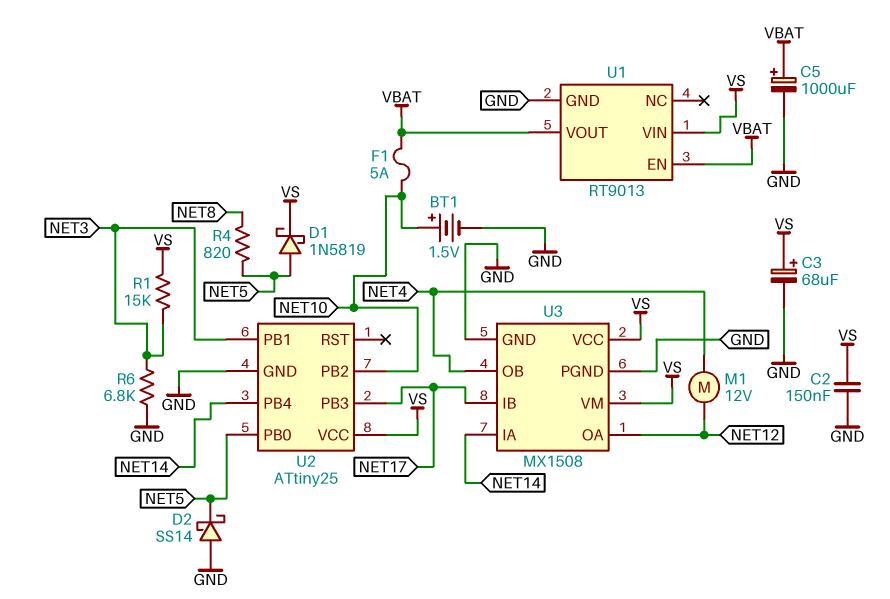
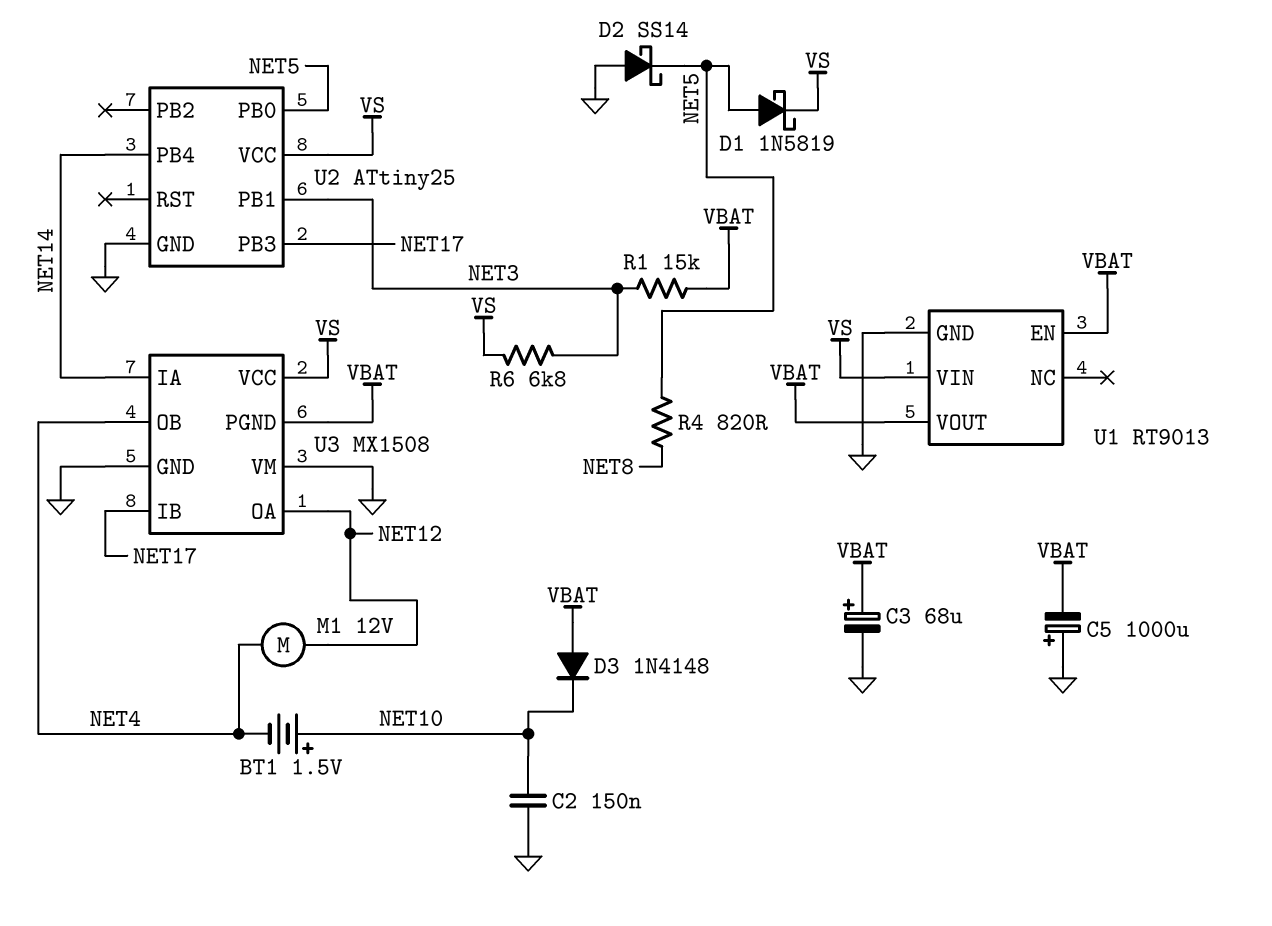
BT1: 1.5V (plus NET10, minus GND) -> 1.5V (plus NET10, minus NET4)
C2: 150nF (GND, VS) -> 150nF (GND, NET10)
C3: 68uF (plus VS, minus GND) -> 68uF (plus VBAT, minus GND)
C5: 1000uF (plus VBAT, minus GND) -> 1000uF (plus GND, minus VBAT)
D3: none -> diode 1N4148 (A VBAT, K NET10)
F1: 5A (NET10, VBAT) -> none
R1: 15k (NET3, VS) -> 15k (NET3, VBAT)
R6: 6.8k (GND, NET3) -> 6.8k (NET3, VS)
U2 pin PB2: NET10 -> none
U3 pin PGND: GND -> VBAT
U3 pin VM: VS -> GND

